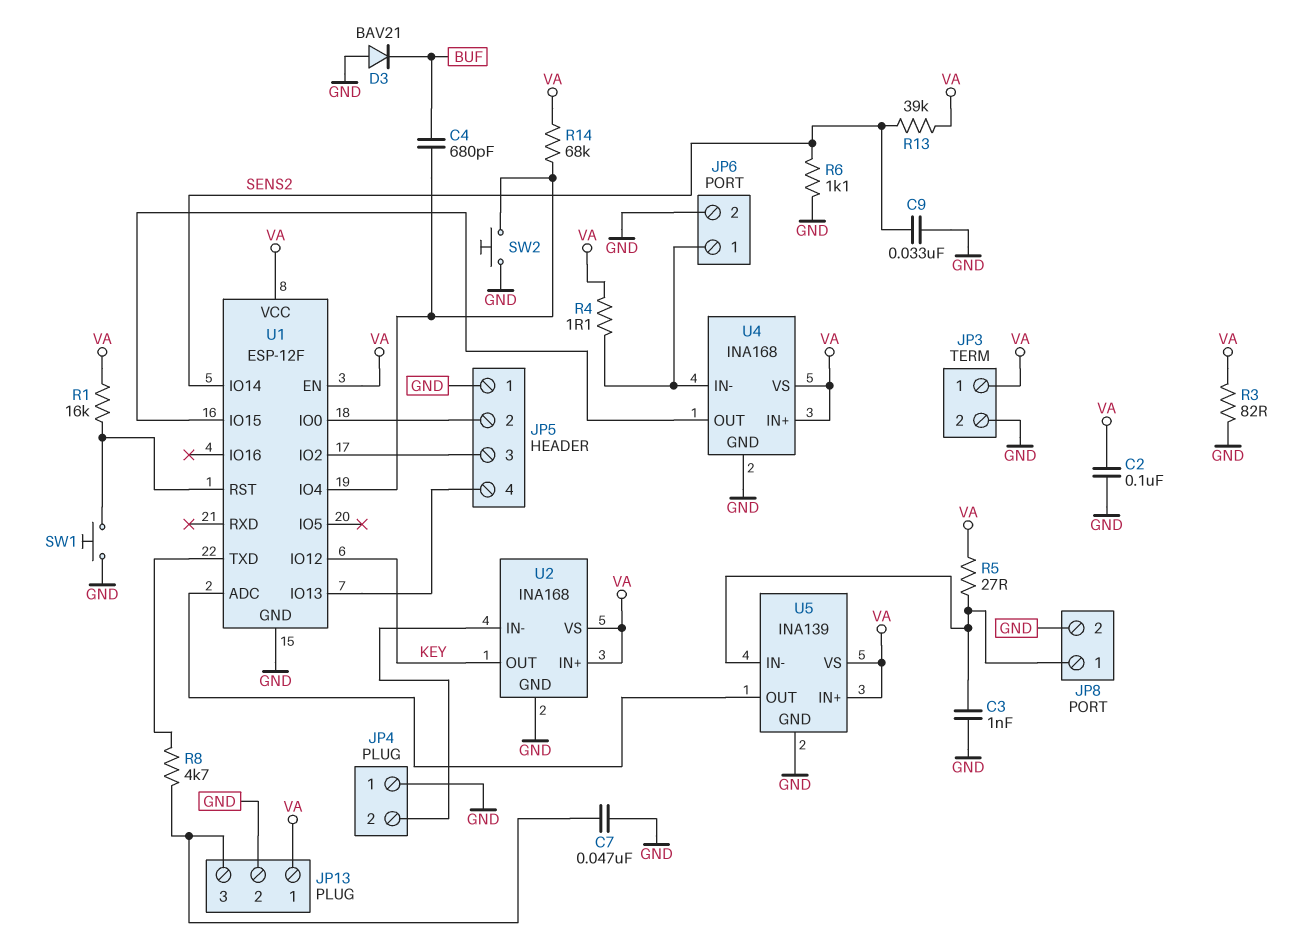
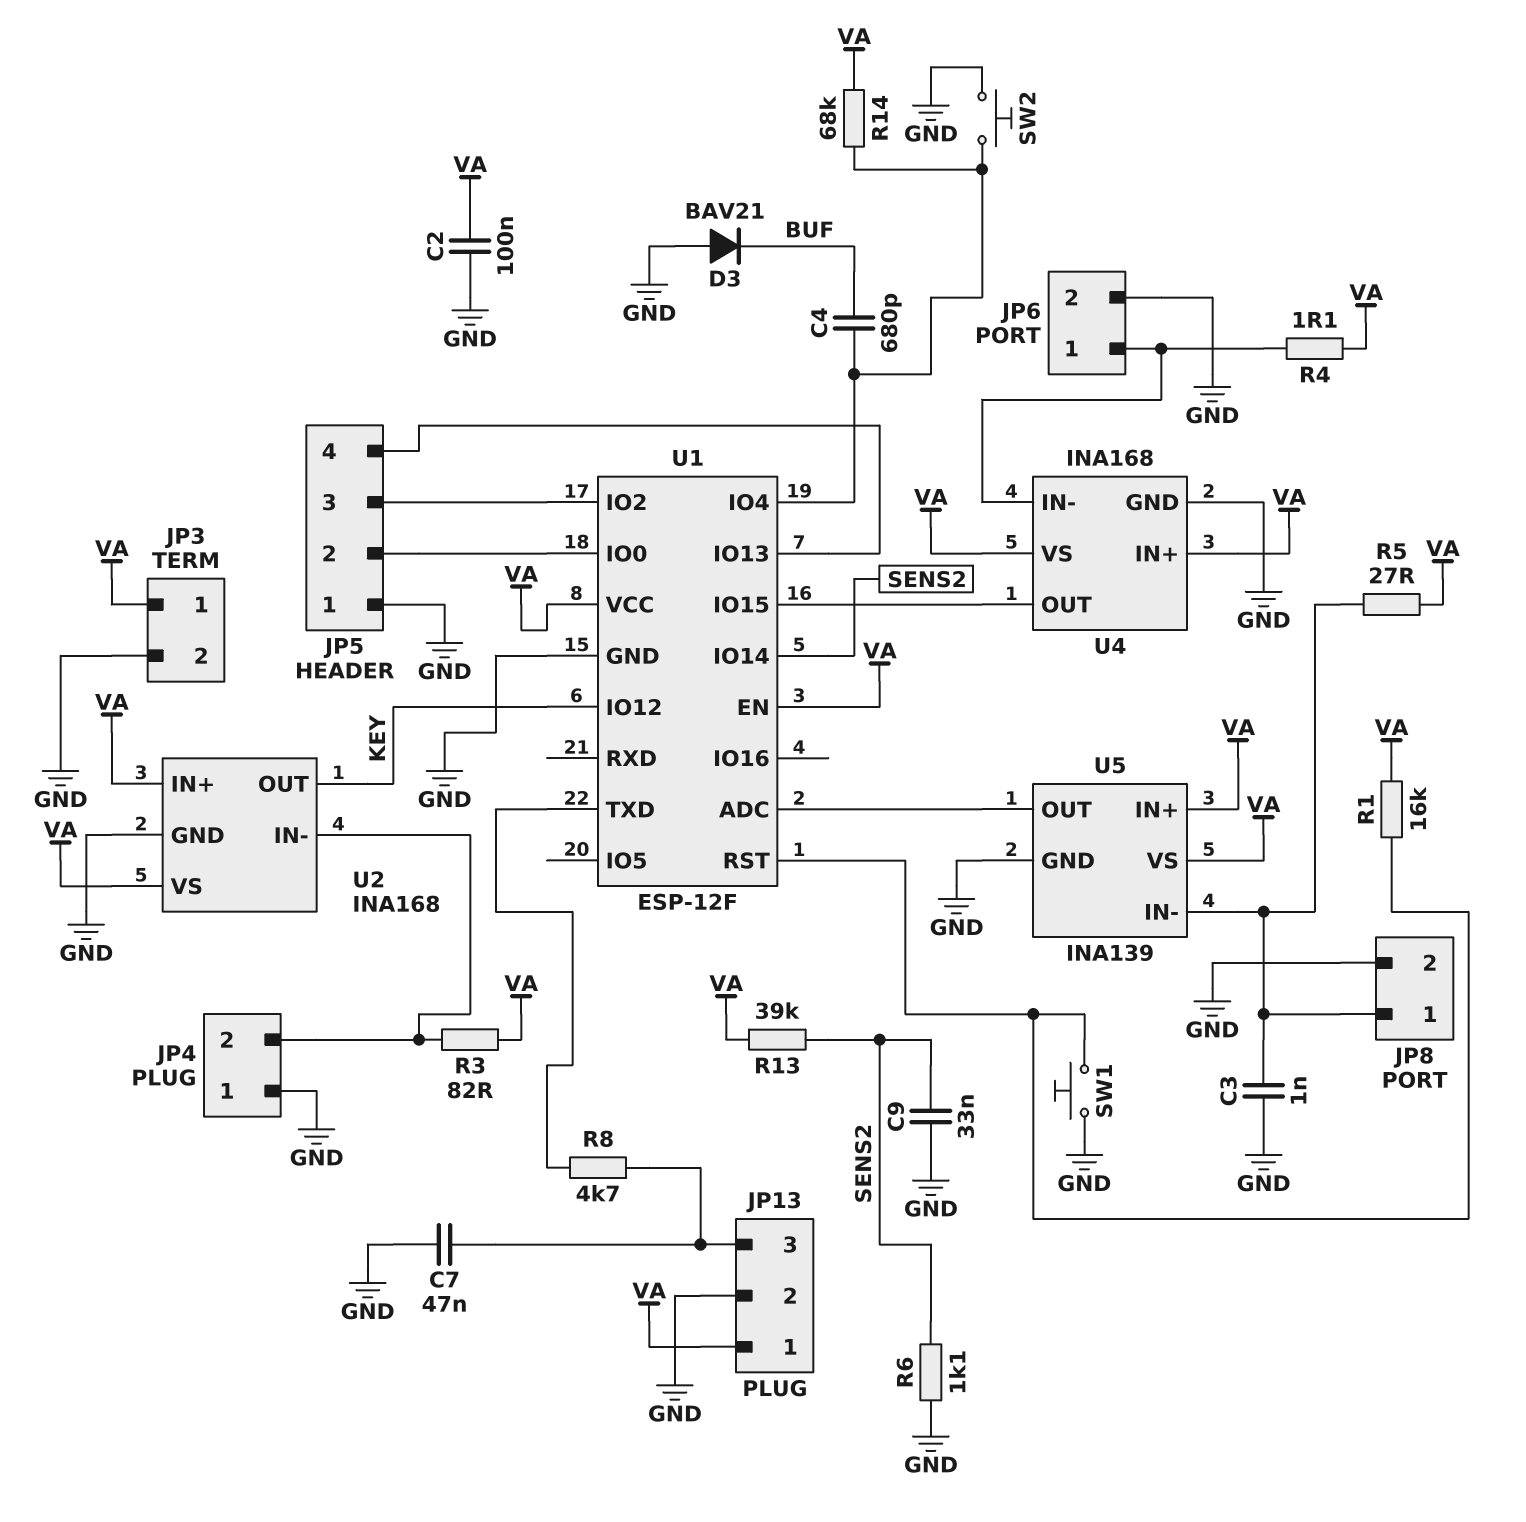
R3: 82 (GND, VA) -> 82 (JP4/2, VA)

